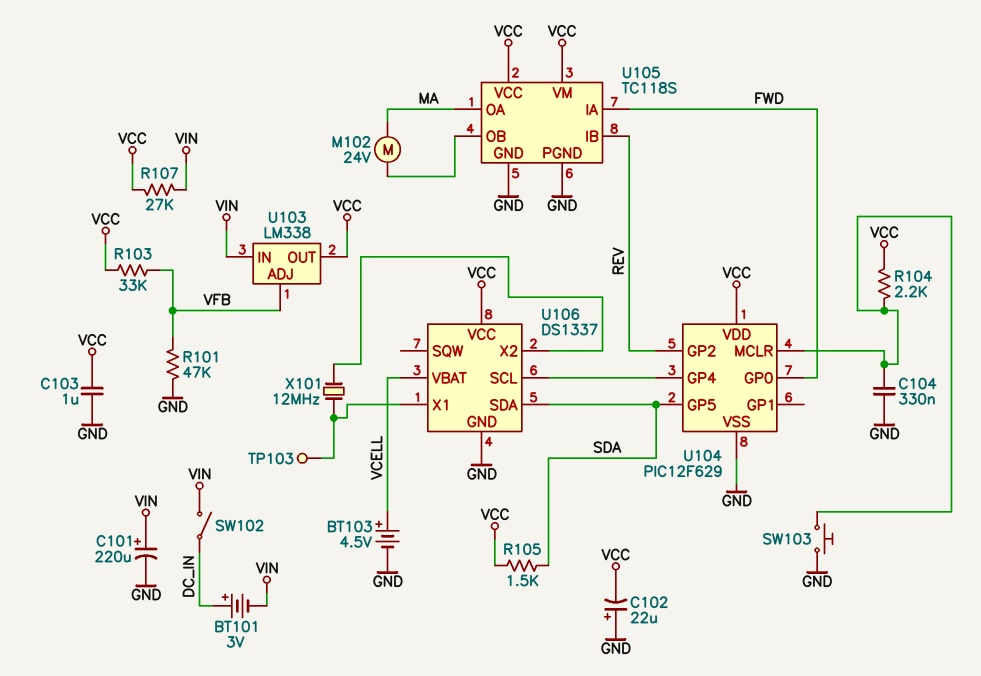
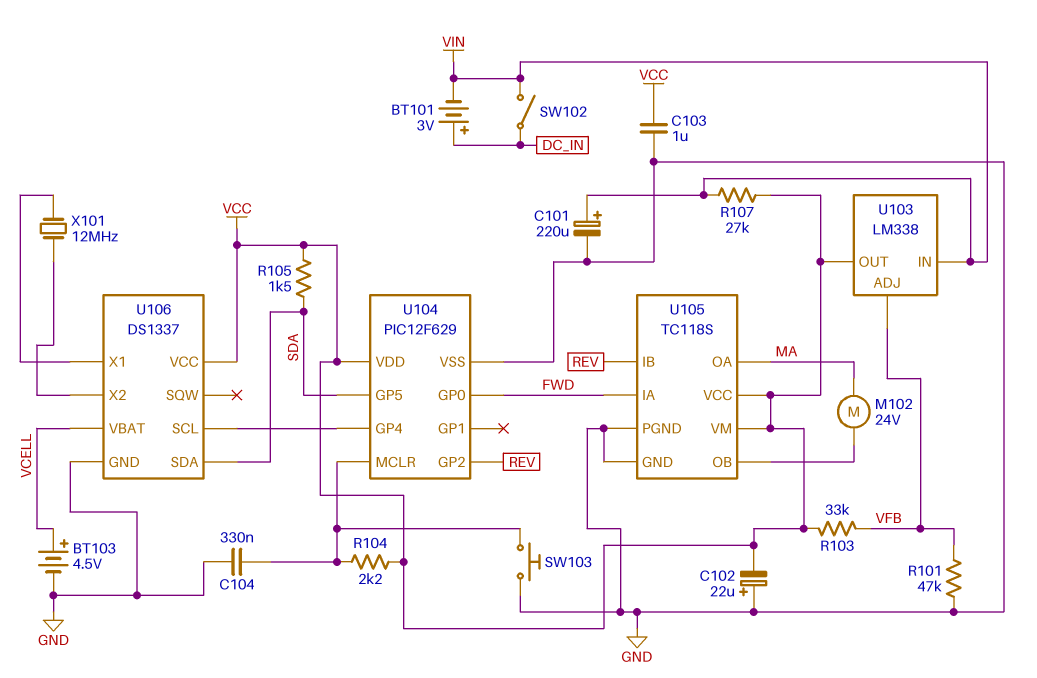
TP103: test point (U106/X1) -> none

